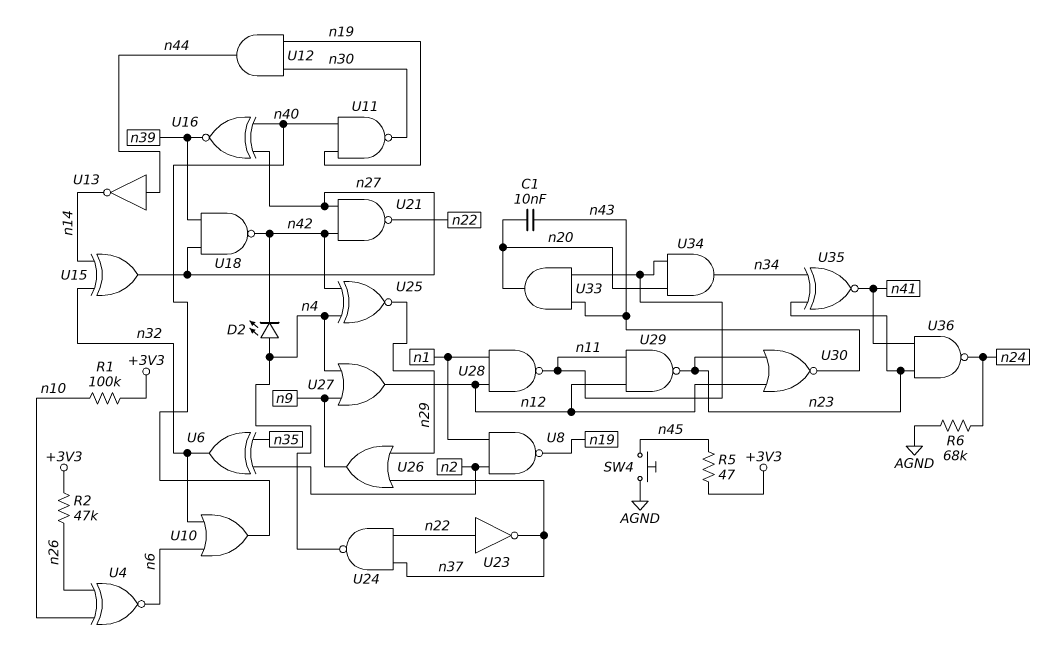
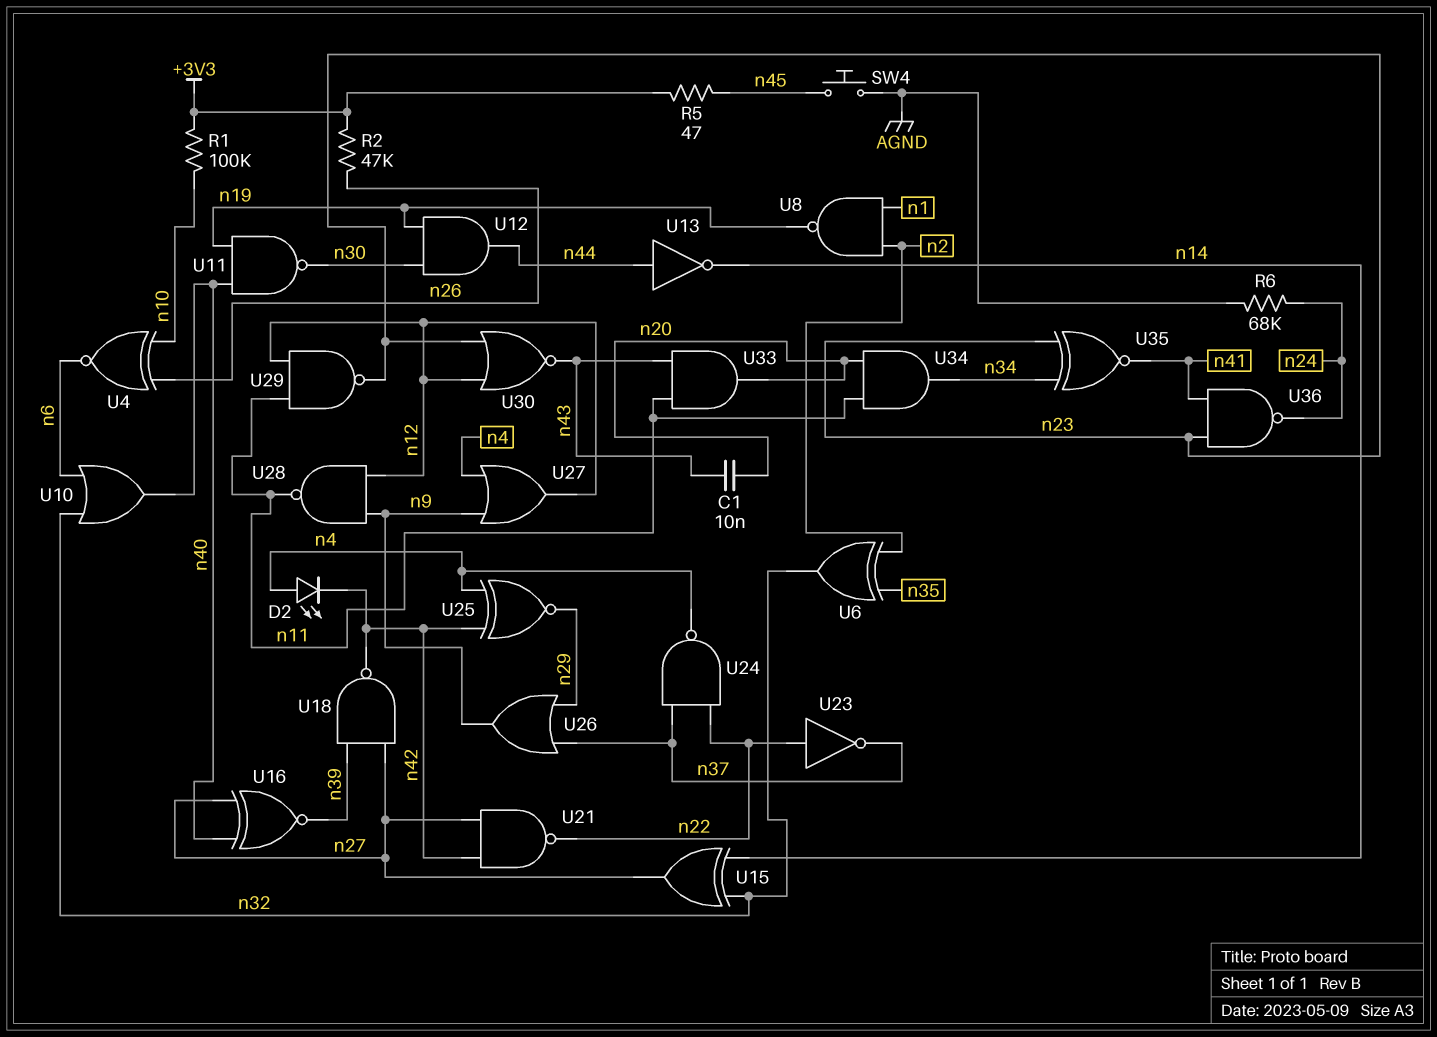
U28: NAND (in n1, in n12, out n11) -> NAND (in n9, in n12, out n11)

